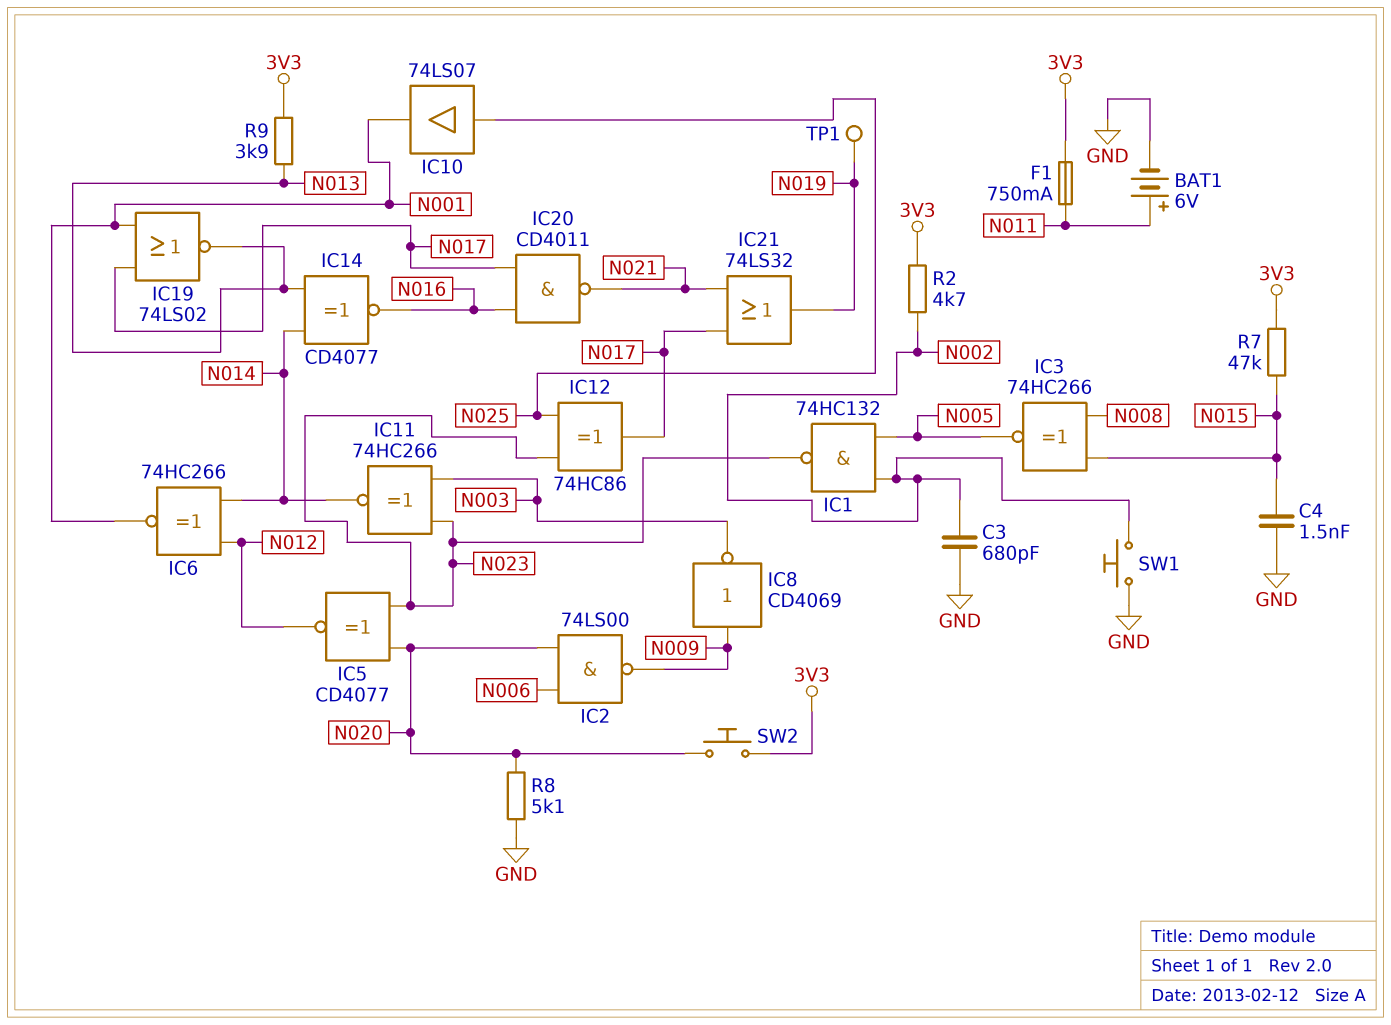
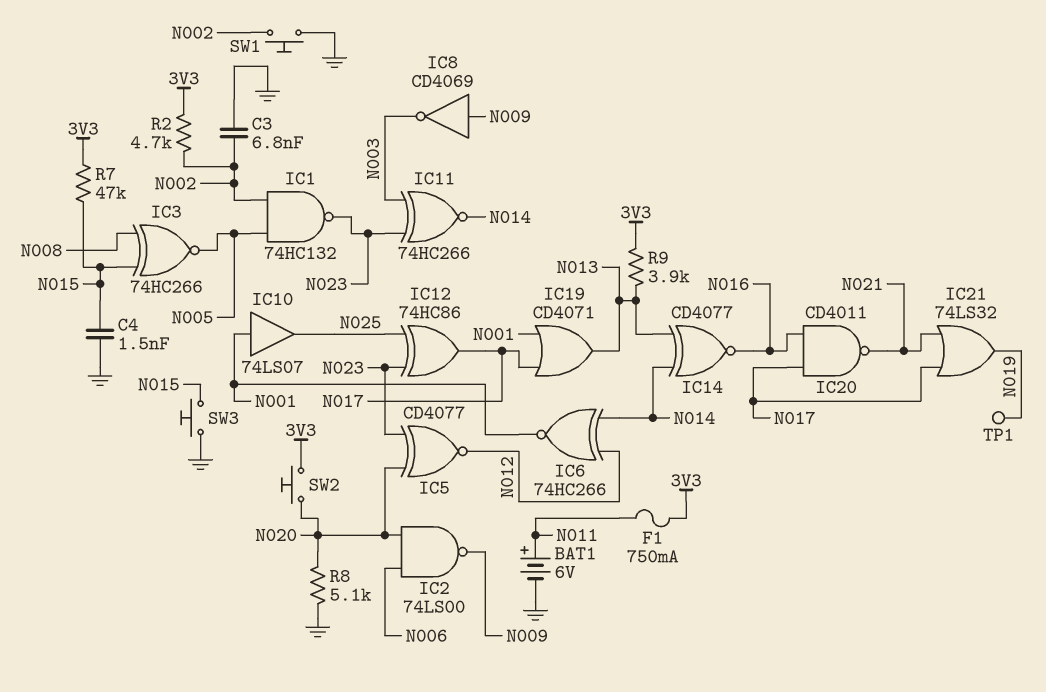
C3: 680pF (GND, N002) -> 6.8nF (GND, N002)
IC10: buffer 74LS07 (in N025, out N001) -> buffer 74LS07 (in N001, out N025)
IC19: NOR 74LS02 (in N001, in N017, out N013) -> OR CD4071 (in N001, in N017, out N013)
SW3: none -> button (GND, N015)

